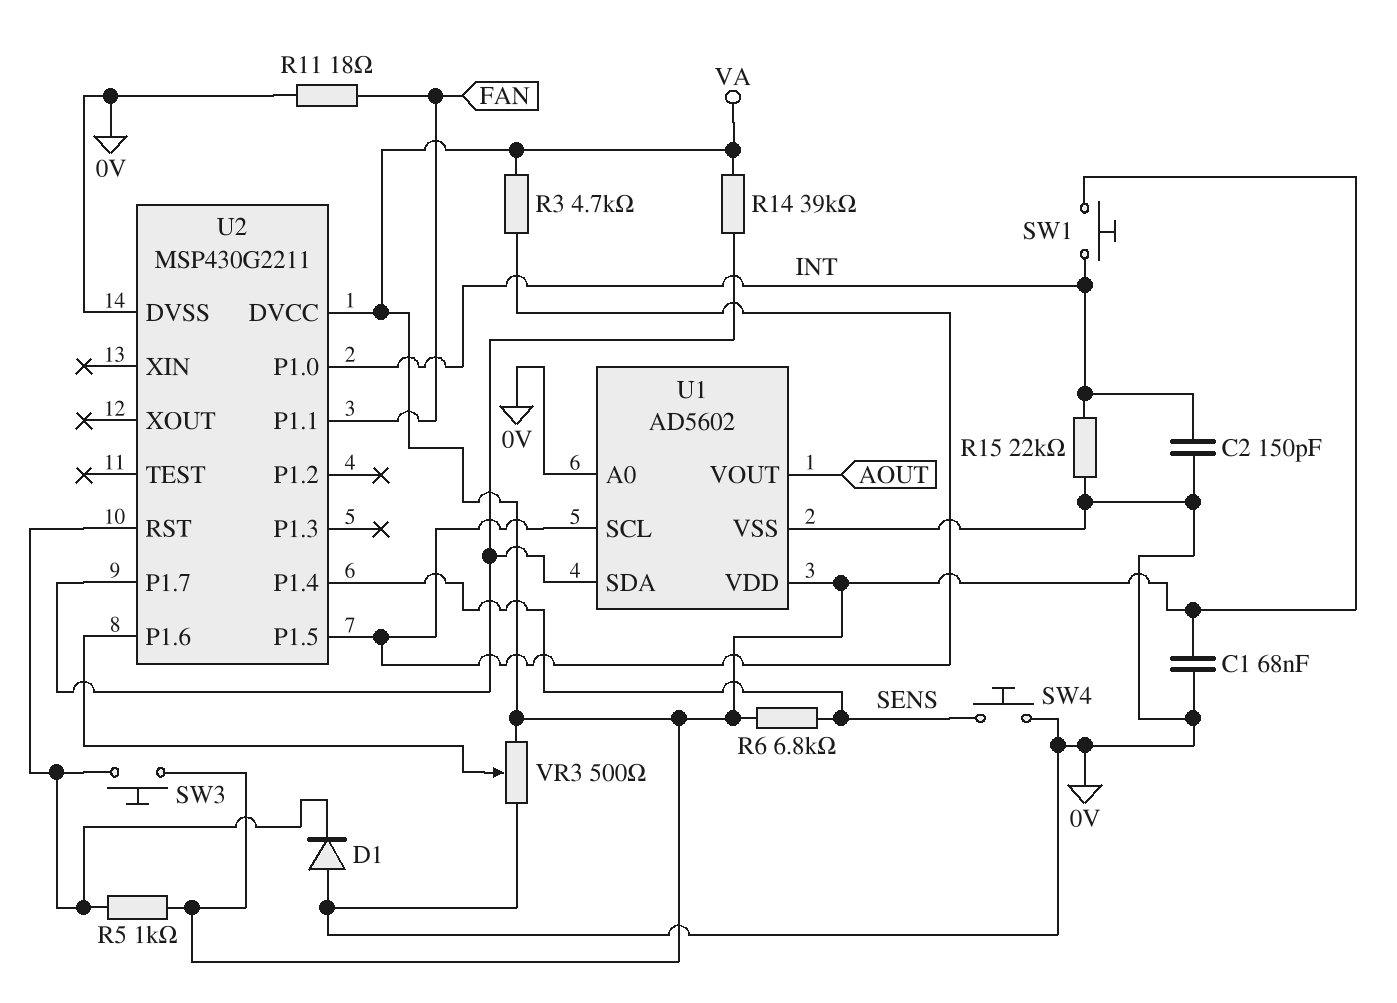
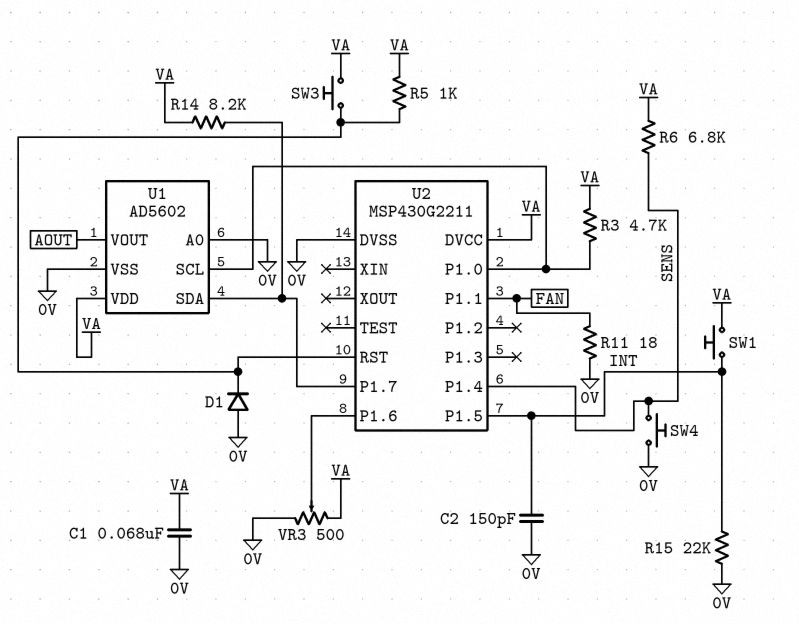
R14: 39k (U1/SDA, VA) -> 8.2k (U1/SDA, VA)
U2 pin P1.0: INT -> U1/SCL
U2 pin P1.5: U1/SCL -> INT

